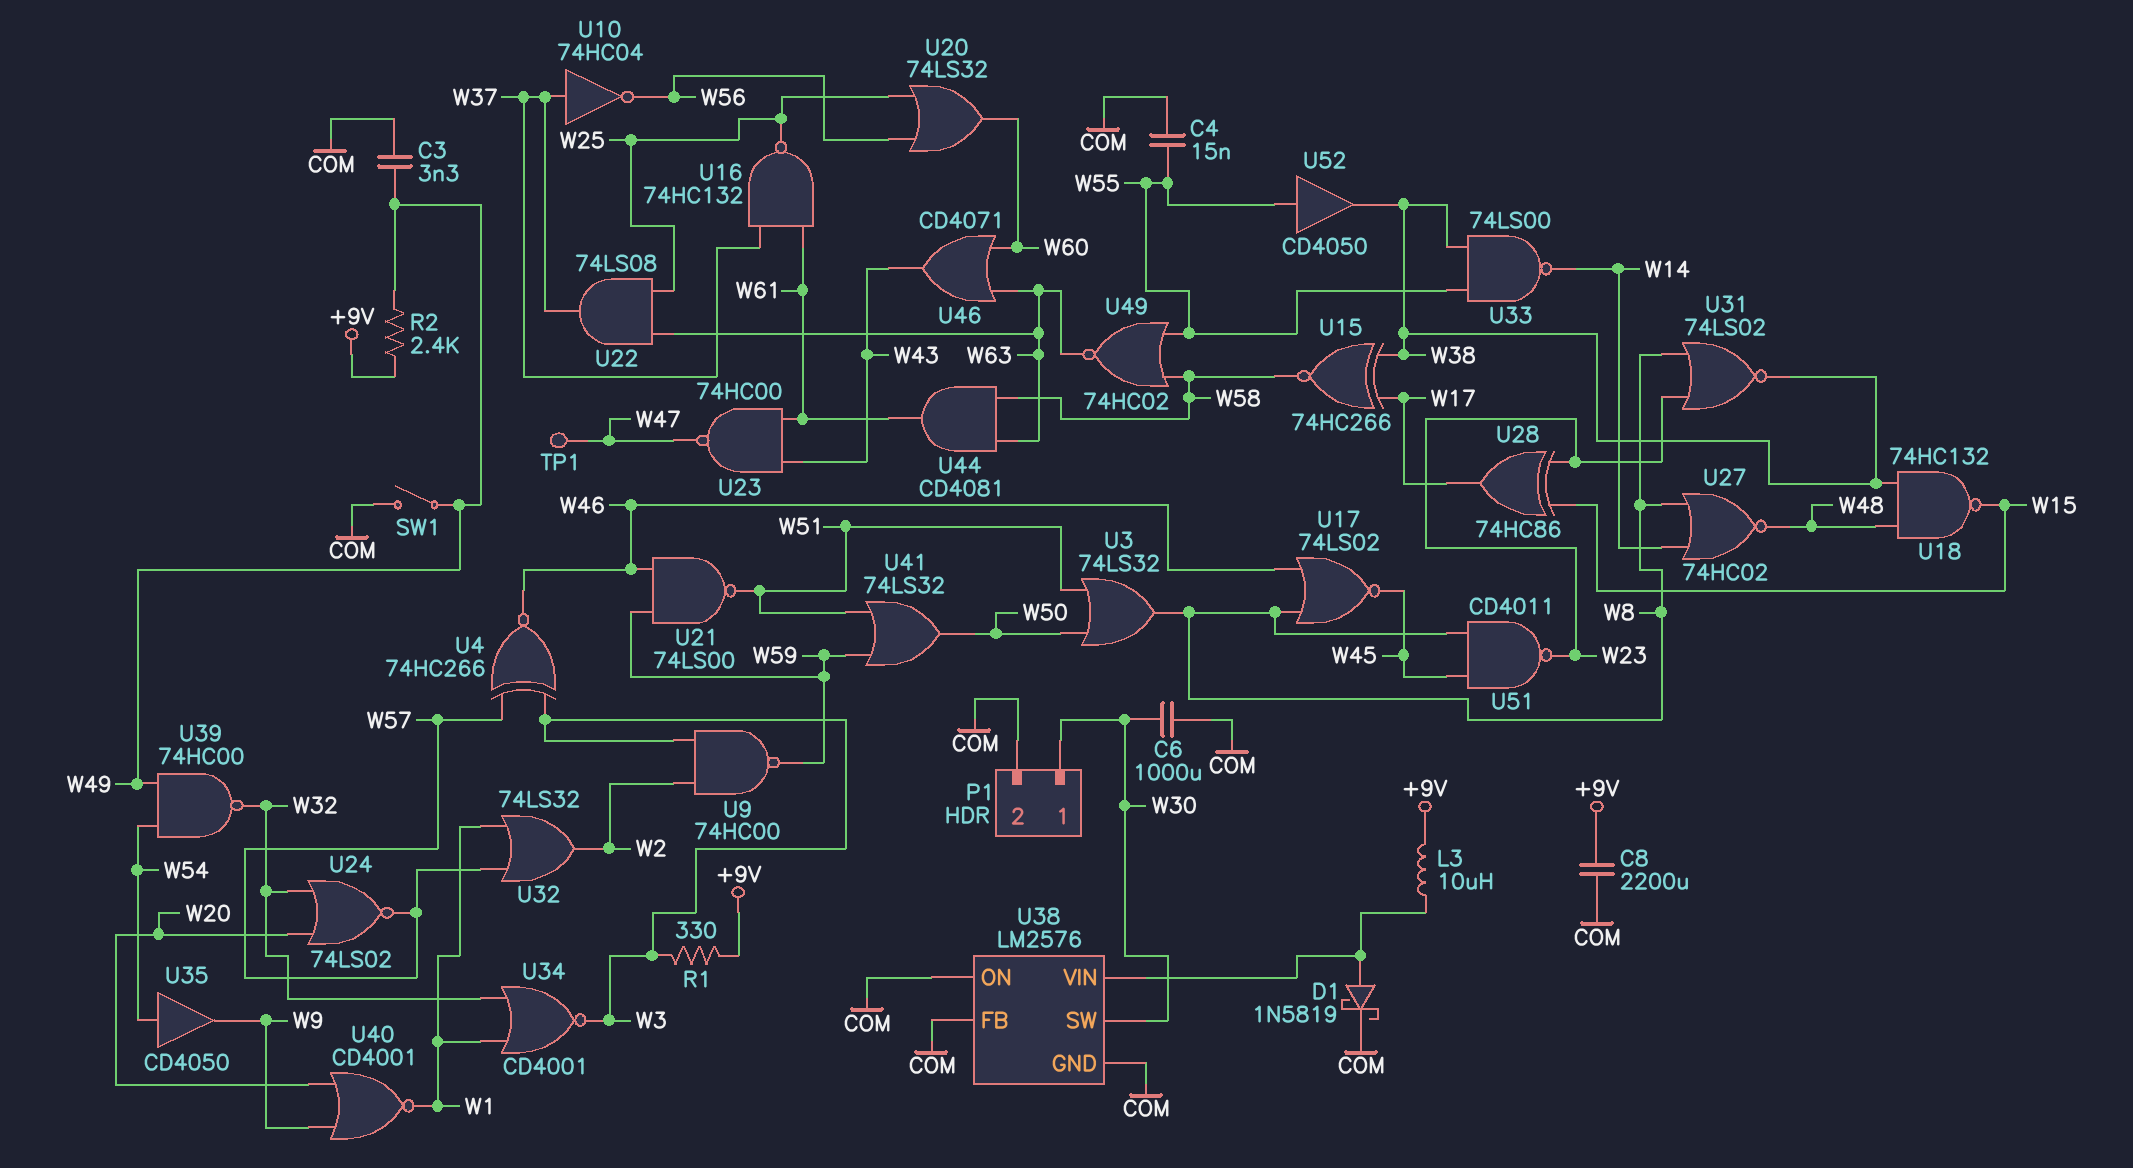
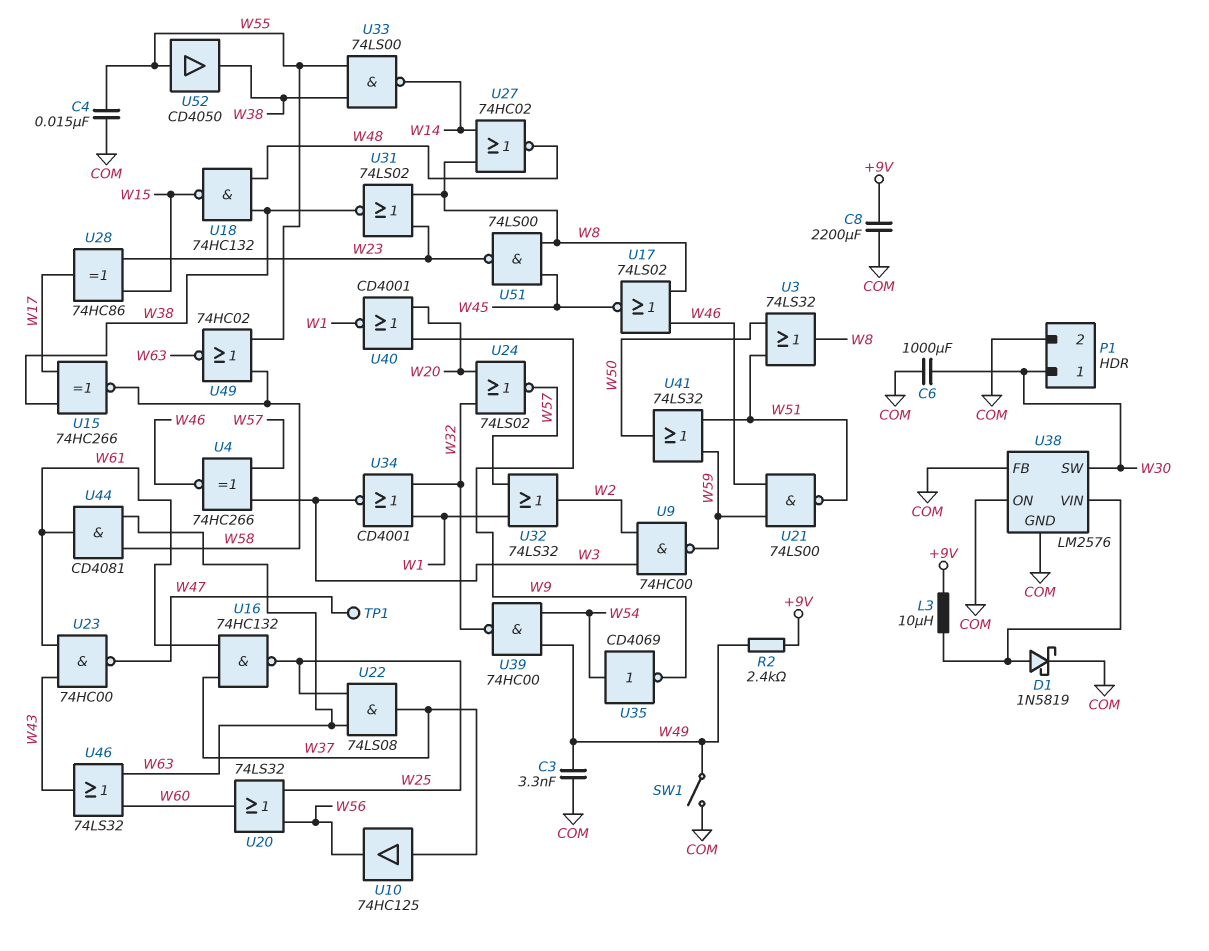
R1: 330 (+9V, W3) -> none
U10: NOT 74HC04 (in W37, out W56) -> buffer 74HC125 (in W37, out W56)
U35: buffer CD4050 (in W54, out W9) -> NOT CD4069 (in W54, out W9)
U46: OR CD4071 (in W60, in W63, out W43) -> OR 74LS32 (in W60, in W63, out W43)
U51: NAND CD4011 (in W8, in W45, out W23) -> NAND 74LS00 (in W8, in W45, out W23)

